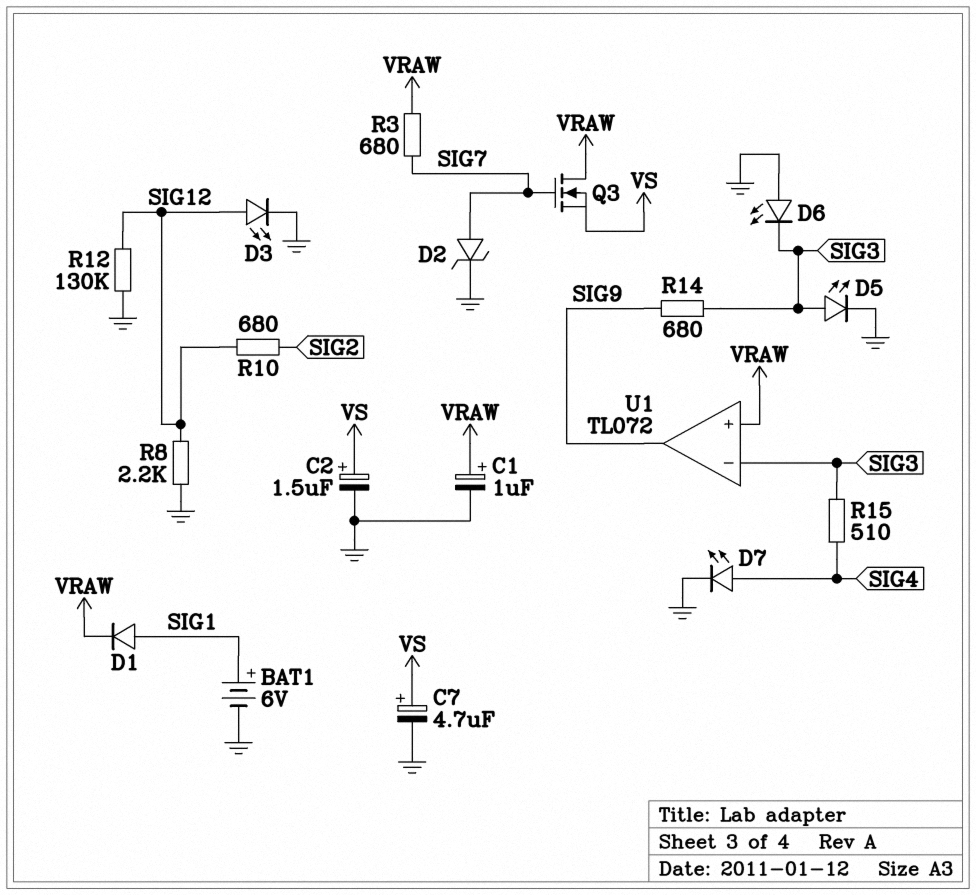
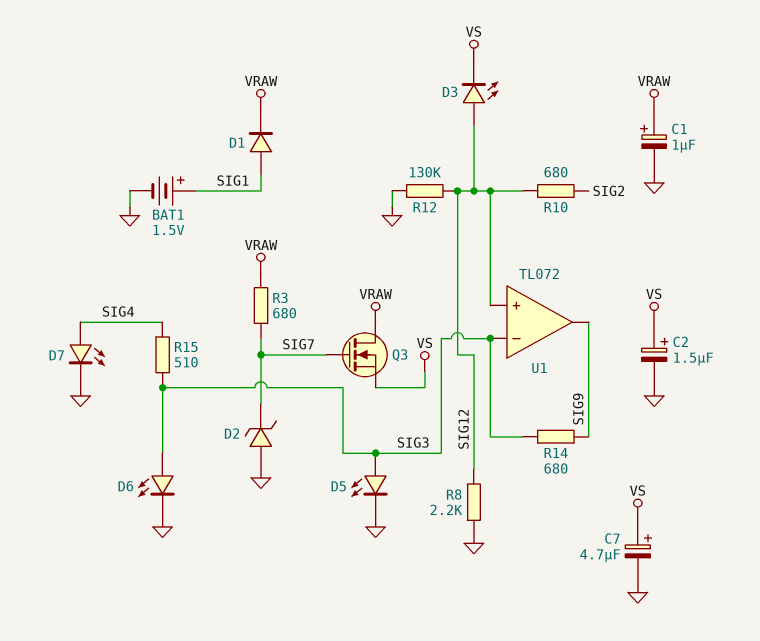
BAT1: 6V (plus SIG1, minus GND) -> 1.5V (plus SIG1, minus GND)
D2: zener (A SIG7, K GND) -> zener (A GND, K SIG7)
D3: LED (A SIG12, K GND) -> LED (A SIG12, K VS)
D6: LED (A GND, K SIG3) -> LED (A SIG3, K GND)
U1 pin in+: VRAW -> SIG12

